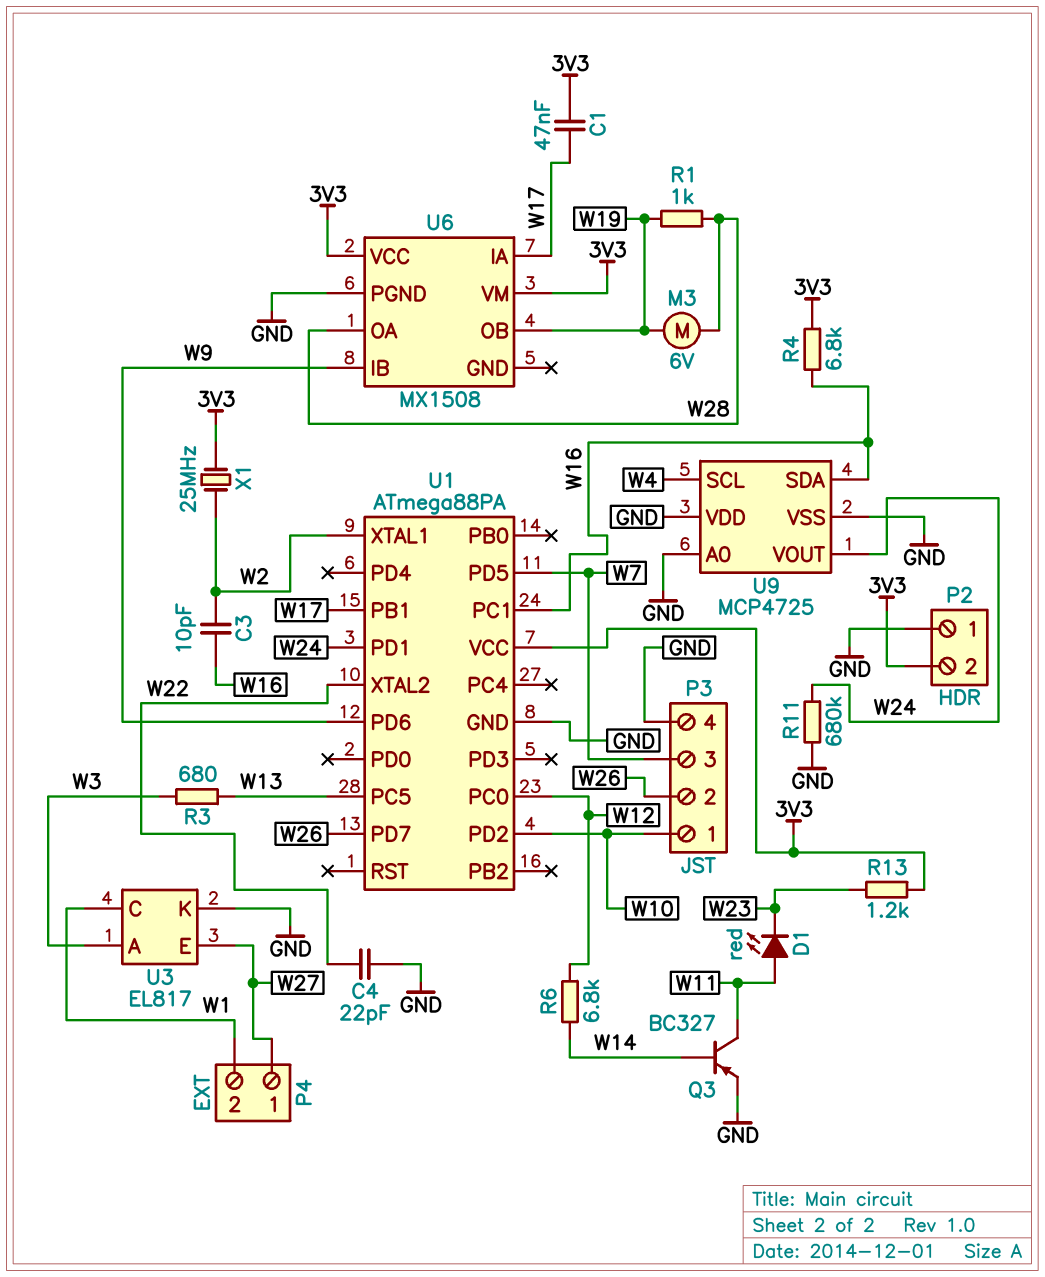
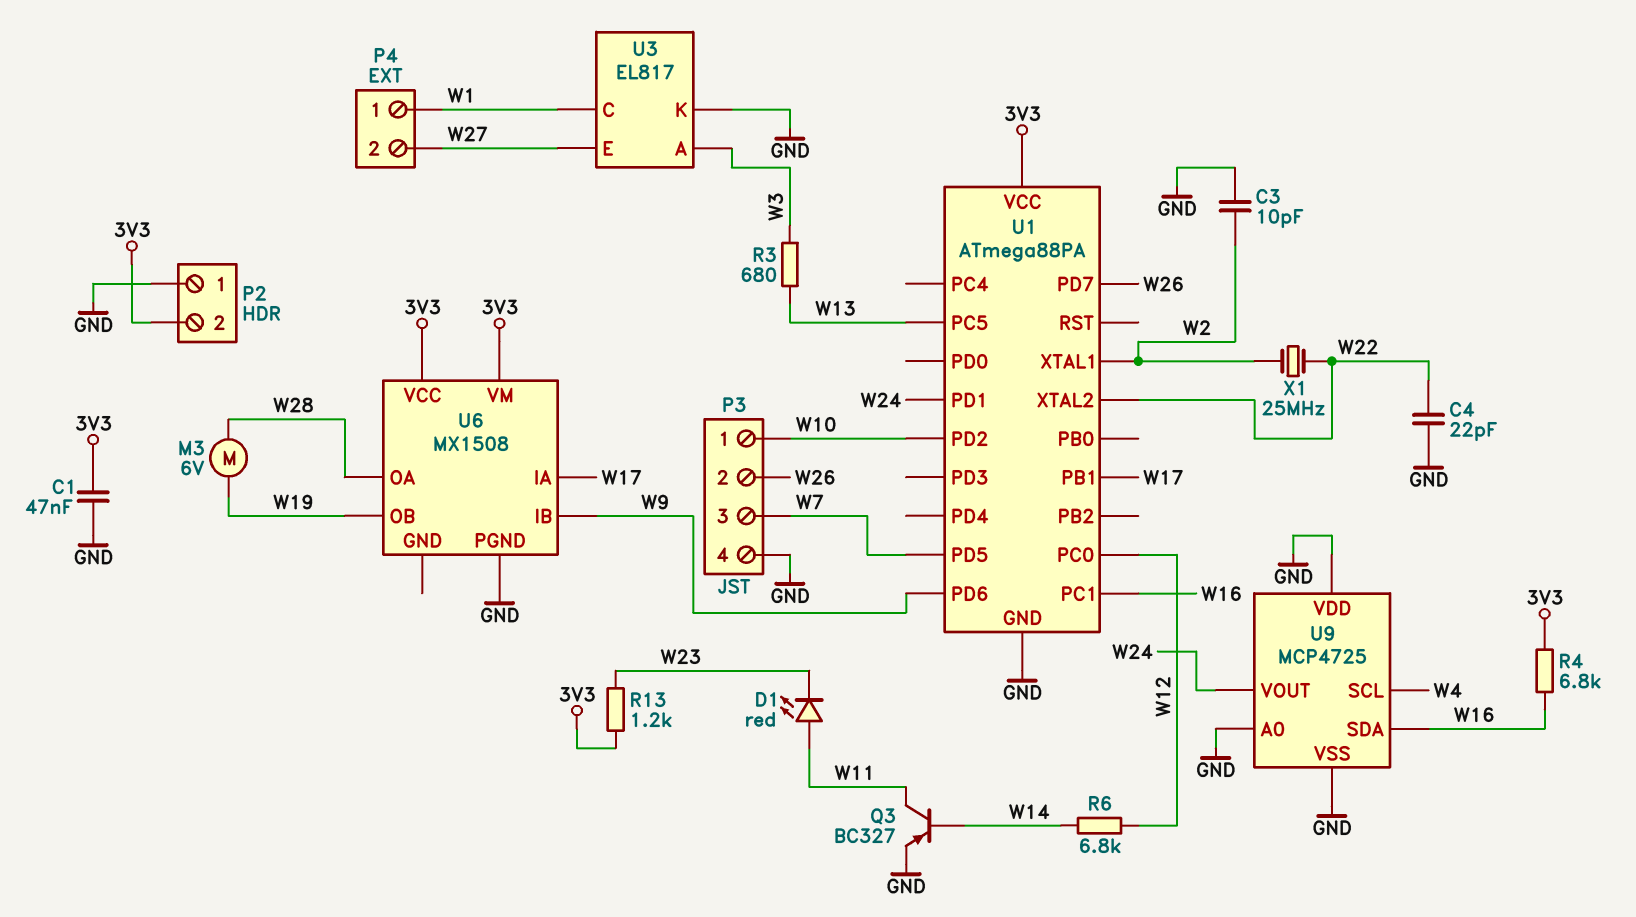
C1: 47nF (3V3, W17) -> 47nF (3V3, GND)
C3: 10pF (W2, W16) -> 10pF (GND, W2)
P4 pin 1: W27 -> W1
P4 pin 2: W1 -> W27
R1: 1k (W19, W28) -> none
R11: 680k (GND, W24) -> none
X1: 25MHz (3V3, W2) -> 25MHz (W2, W22)

